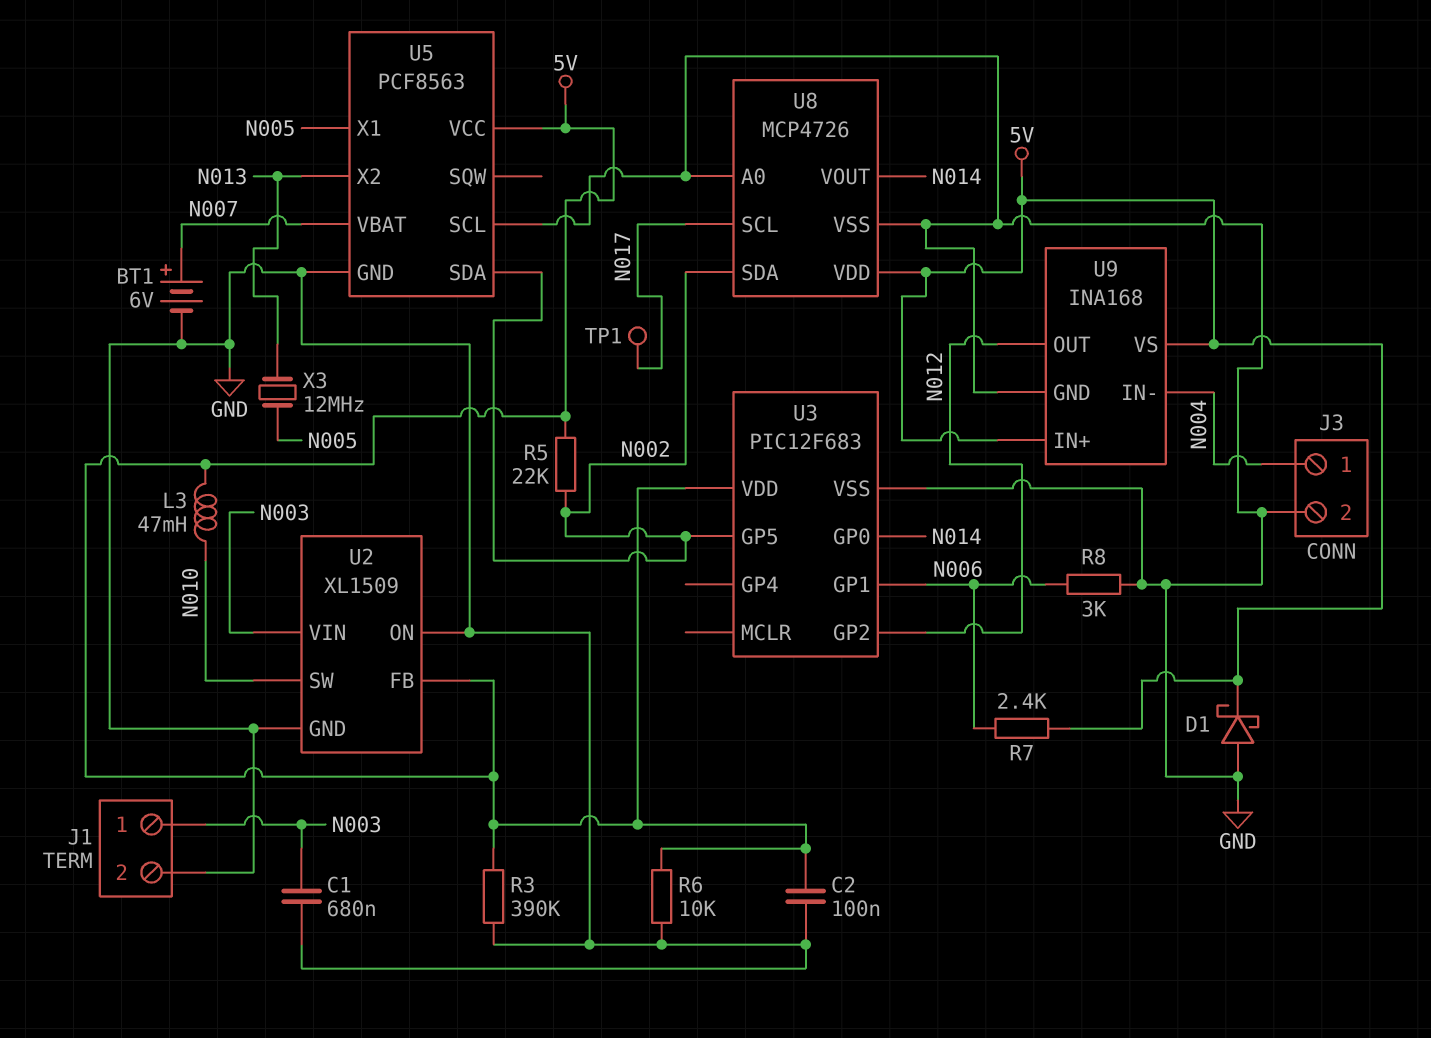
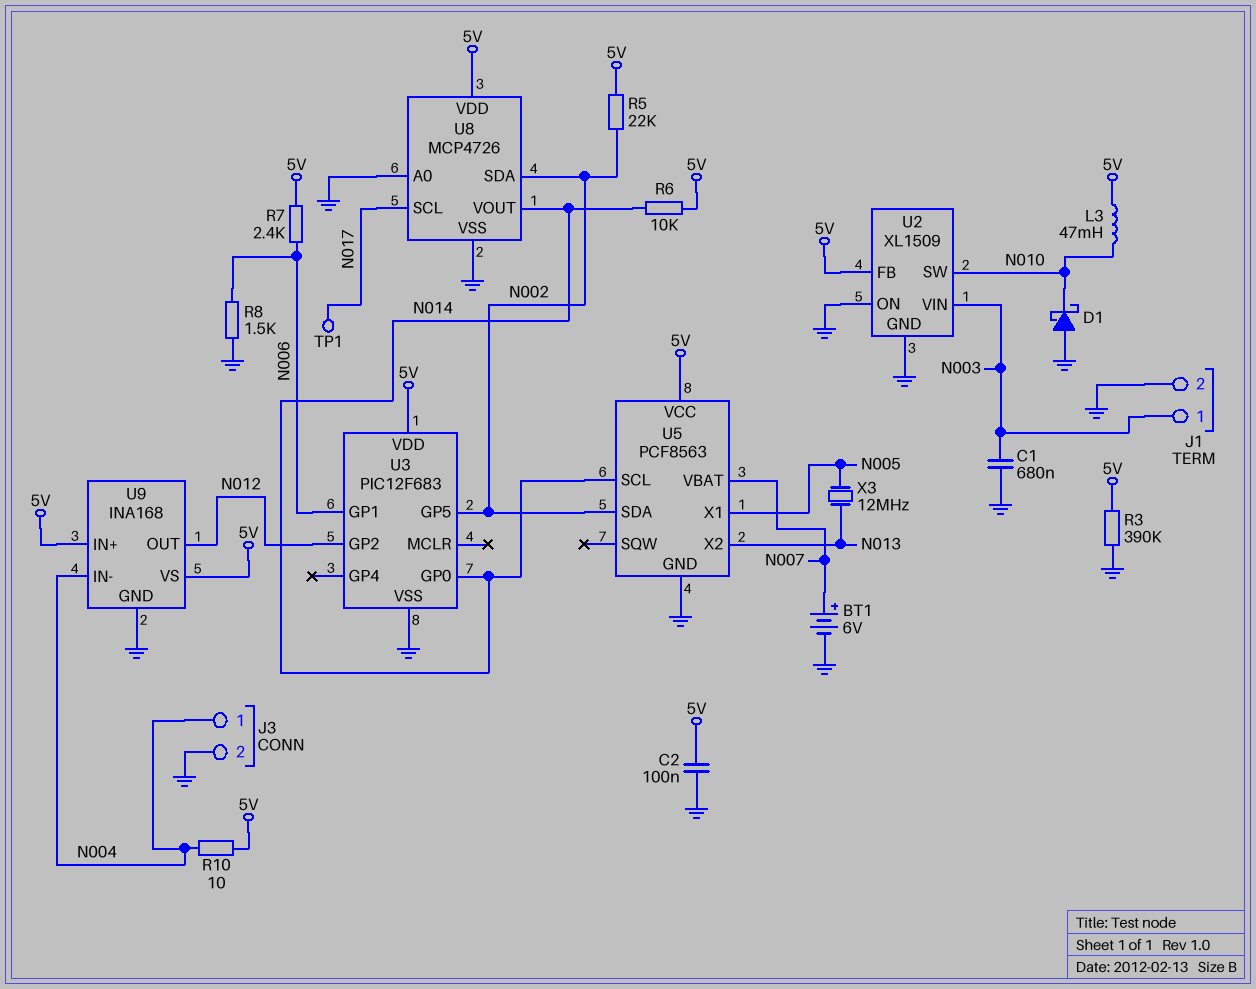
D1: schottky (A GND, K 5V) -> schottky (A GND, K N010)
R6: 10k (5V, GND) -> 10k (5V, N014)
R8: 3k (GND, N006) -> 1.5k (GND, N006)
R10: none -> 10 (5V, N004)
U5 pin SCL: GND -> N014

